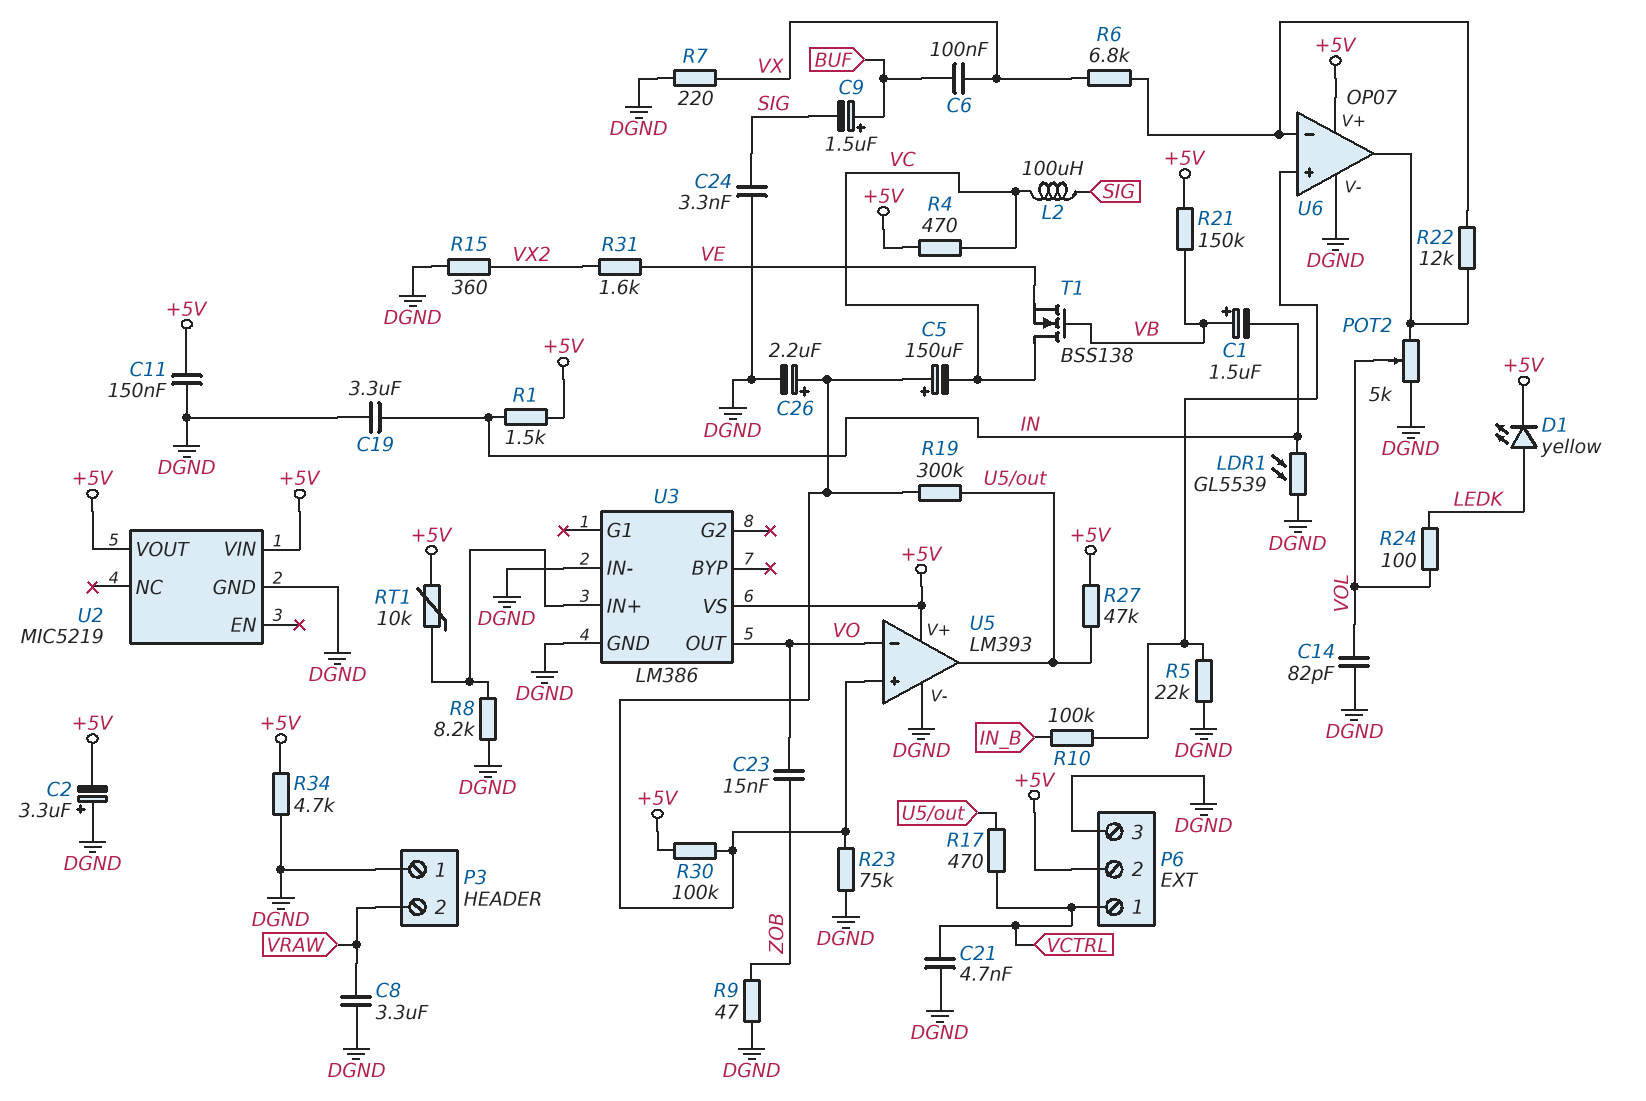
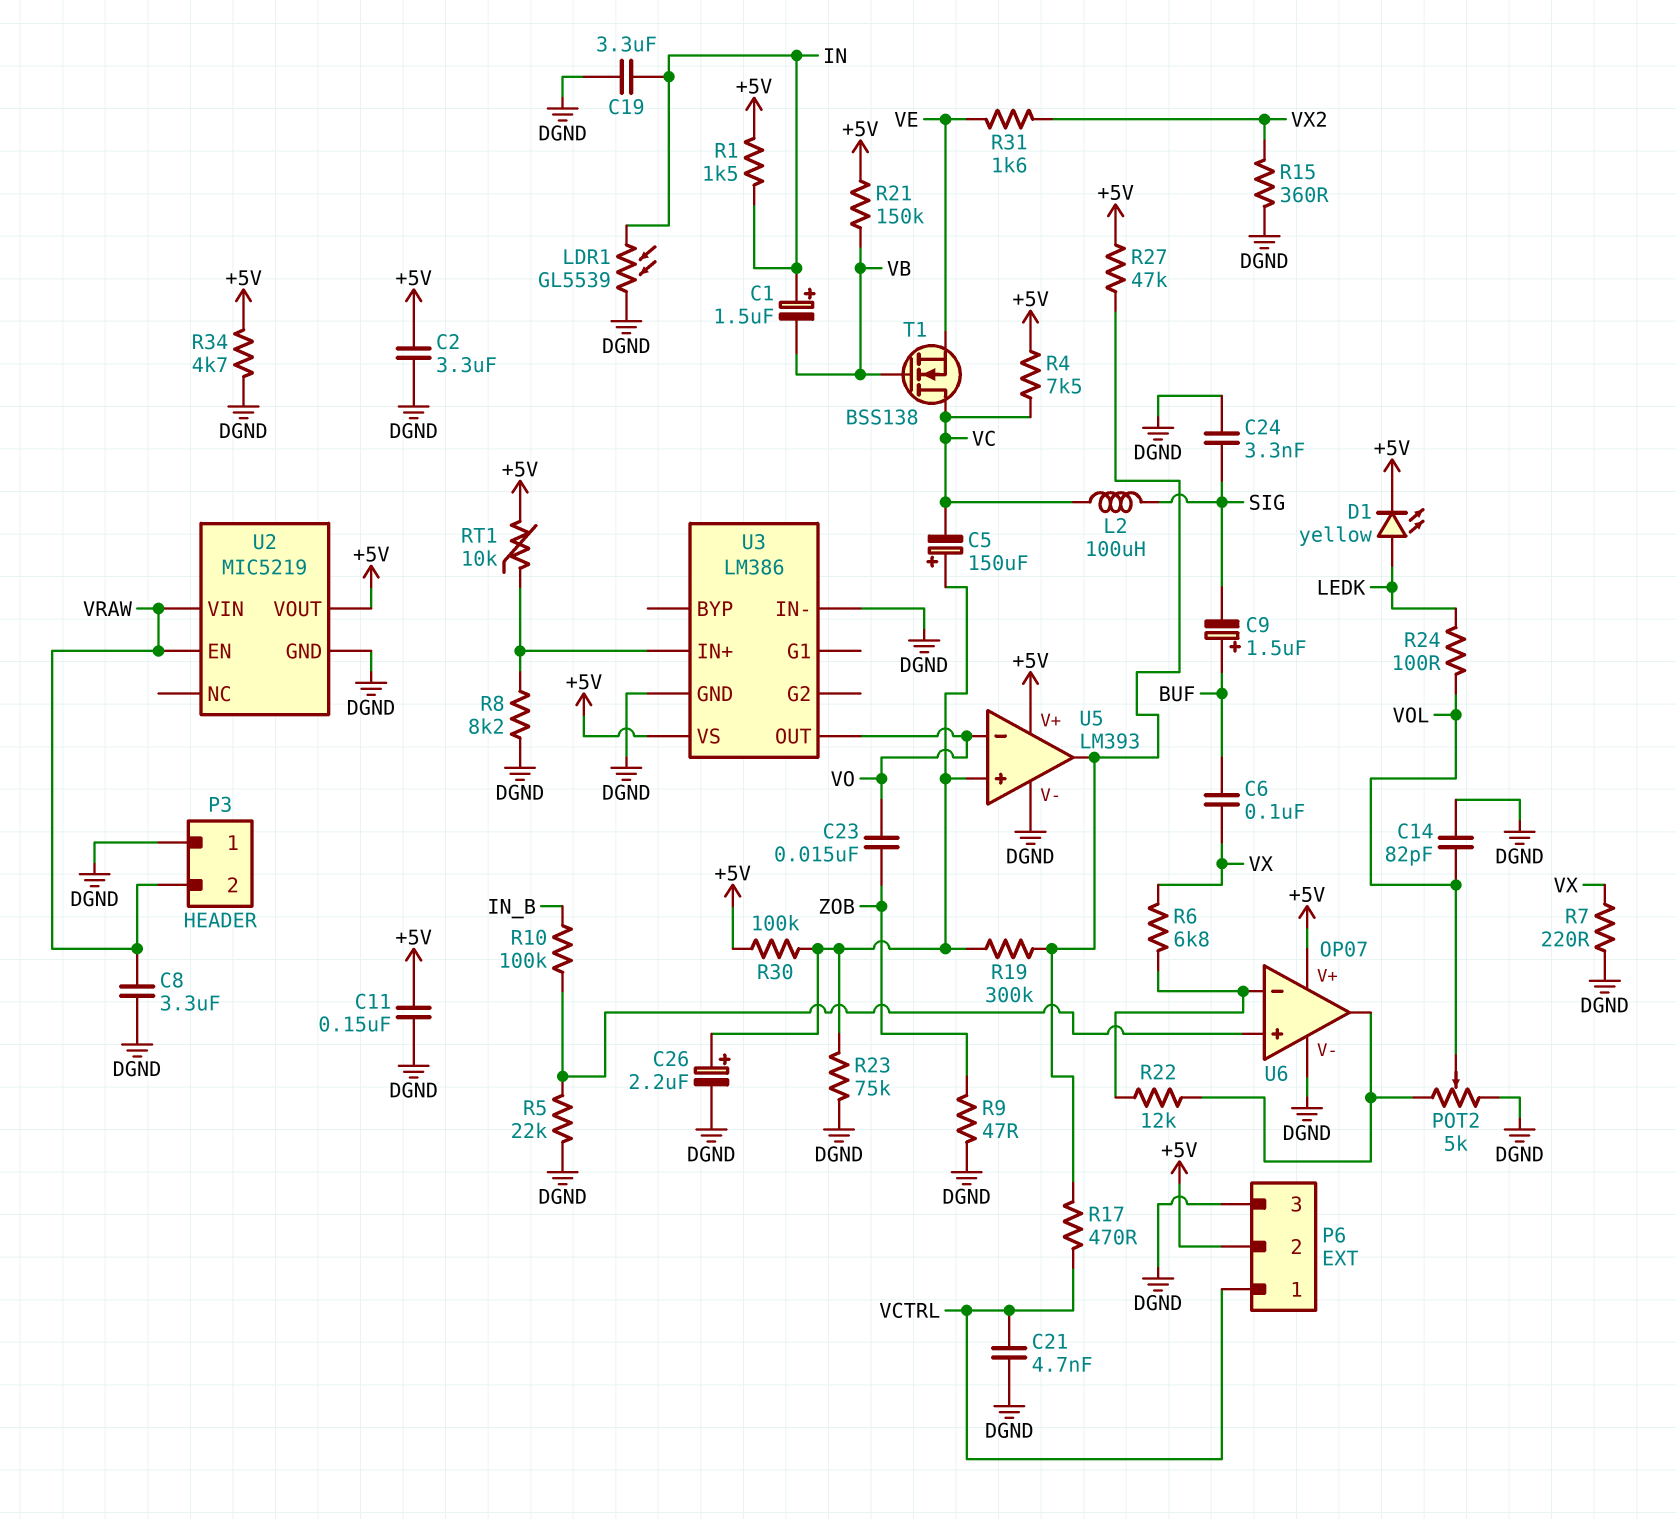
C1: 1.5uF (plus VB, minus IN) -> 1.5uF (plus IN, minus VB)
C2: 3.3uF (plus DGND, minus +5V) -> 3.3uF (+5V, DGND)
R4: 470 (+5V, VC) -> 7.5k (+5V, VC)
U2 pin EN: none -> VRAW
U2 pin VIN: +5V -> VRAW

